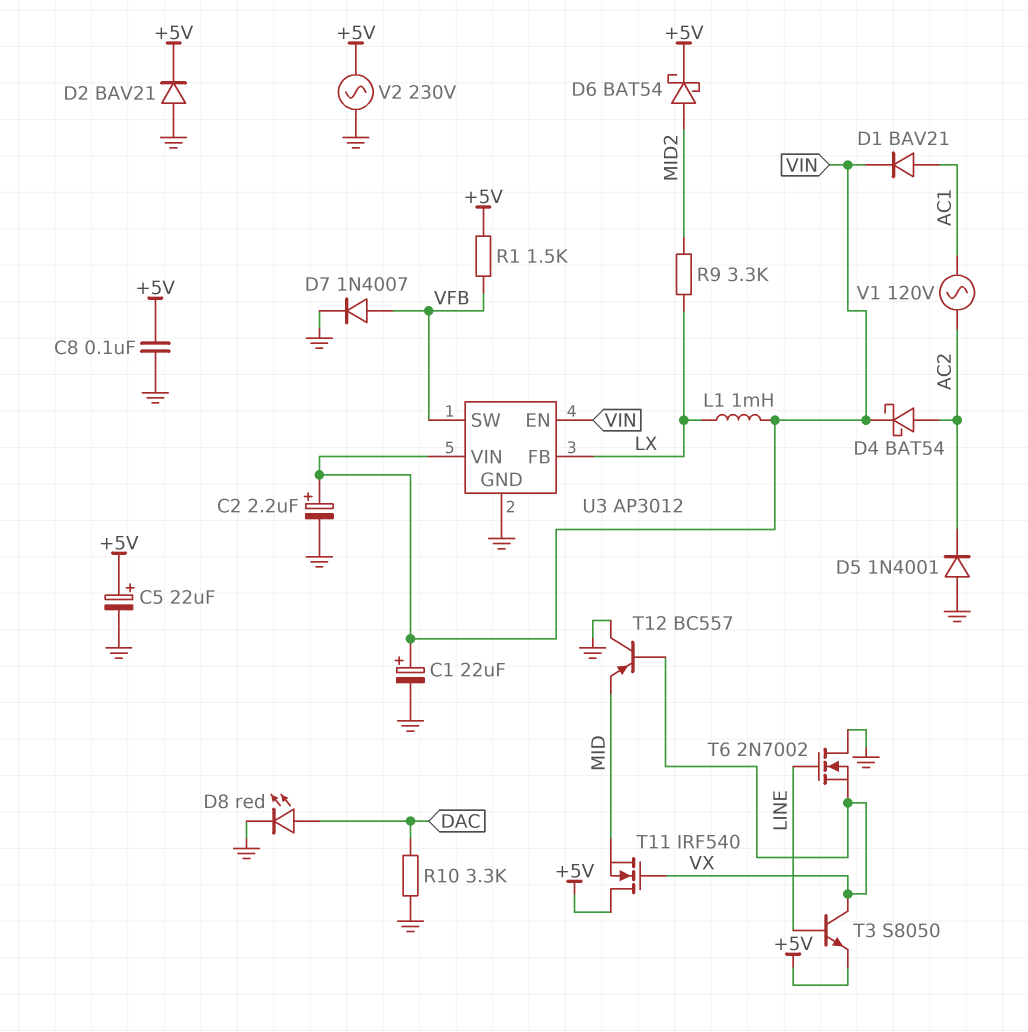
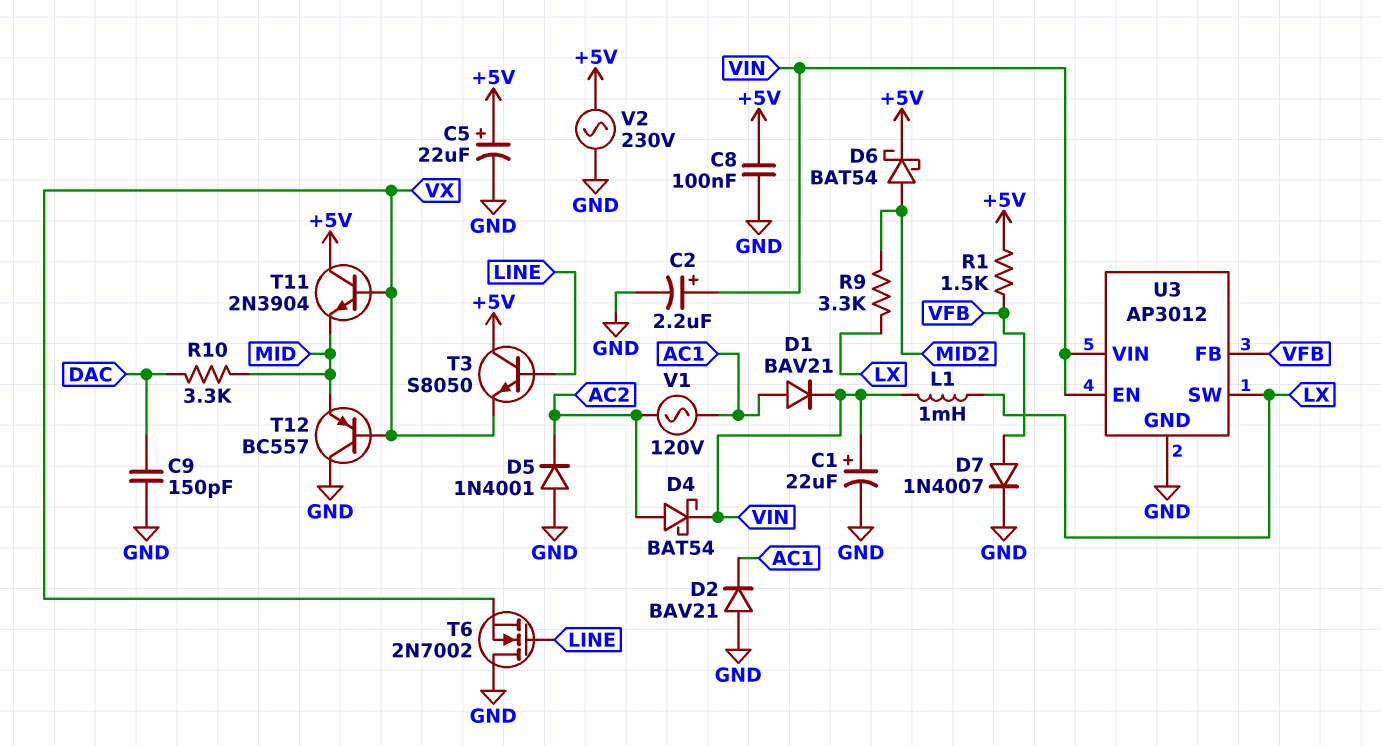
C9: none -> 150pF (DAC, GND)
D2: diode BAV21 (A GND, K +5V) -> diode BAV21 (A GND, K AC1)
D8: LED red (A DAC, K GND) -> none
R10: 3.3k (DAC, GND) -> 3.3k (DAC, MID)
T3: NPN S8050 (B LINE, C VX, E +5V) -> NPN S8050 (B LINE, C +5V, E VX)
T11: NMOS IRF540 (G VX, D +5V, S MID) -> NPN 2N3904 (B VX, C +5V, E MID)
U3 pin FB: LX -> VFB
U3 pin SW: VFB -> LX

